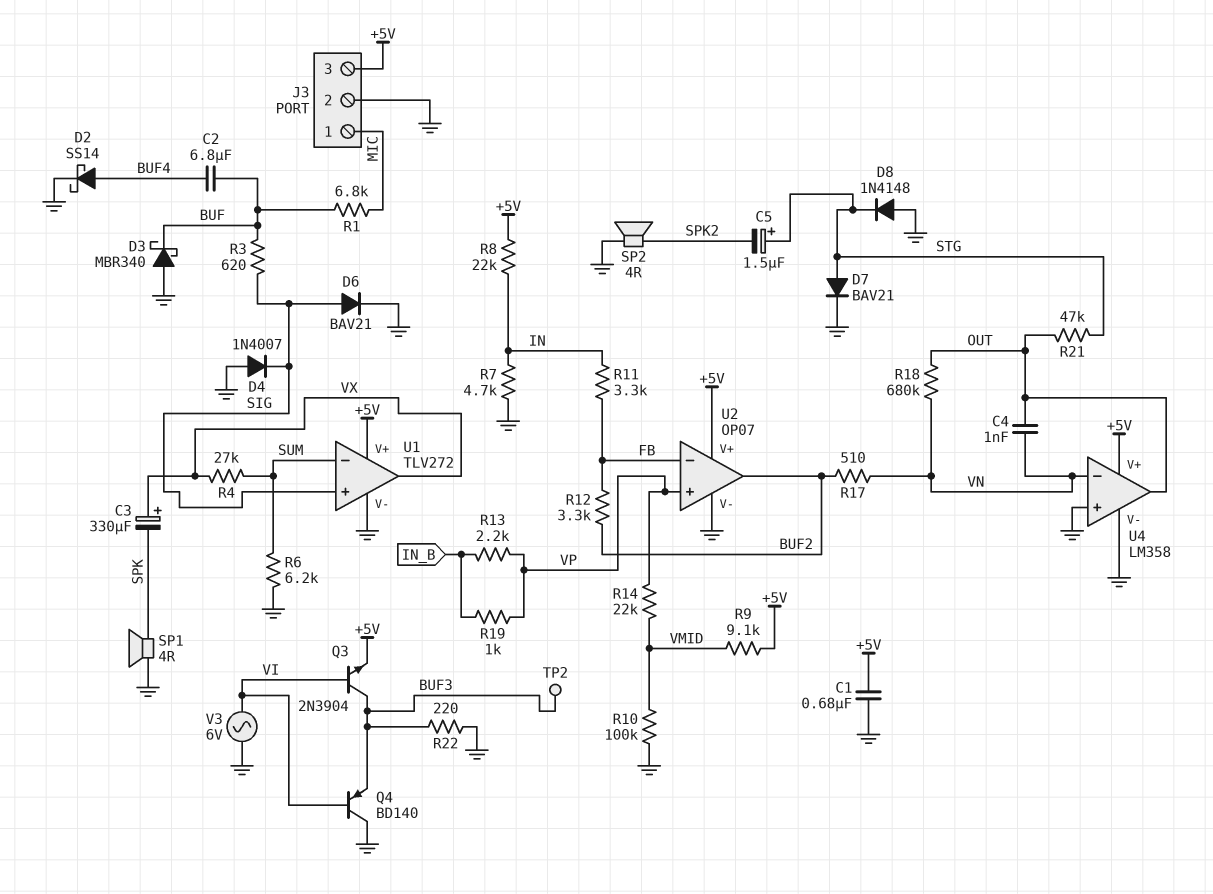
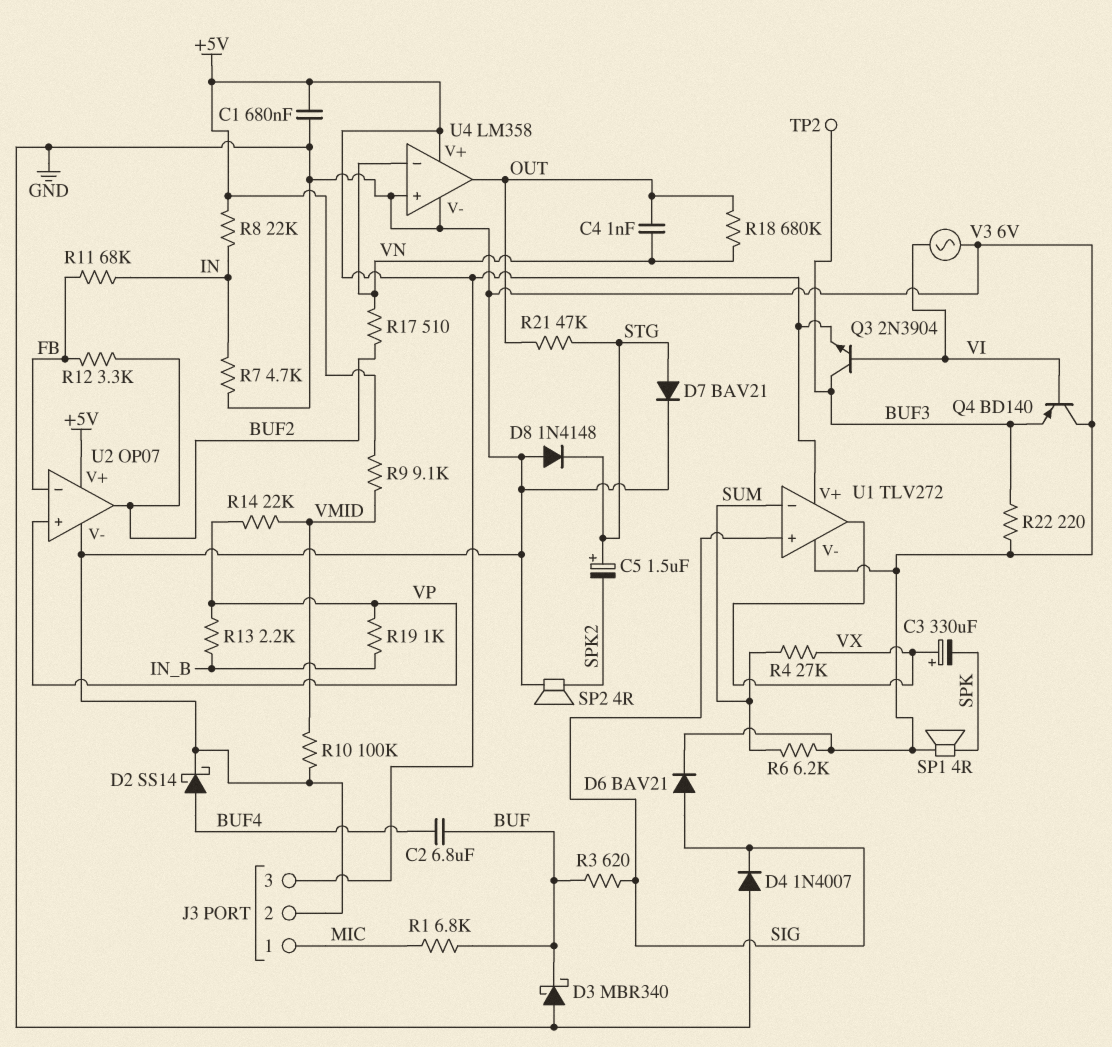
R11: 3.3k (FB, IN) -> 68k (FB, IN)

